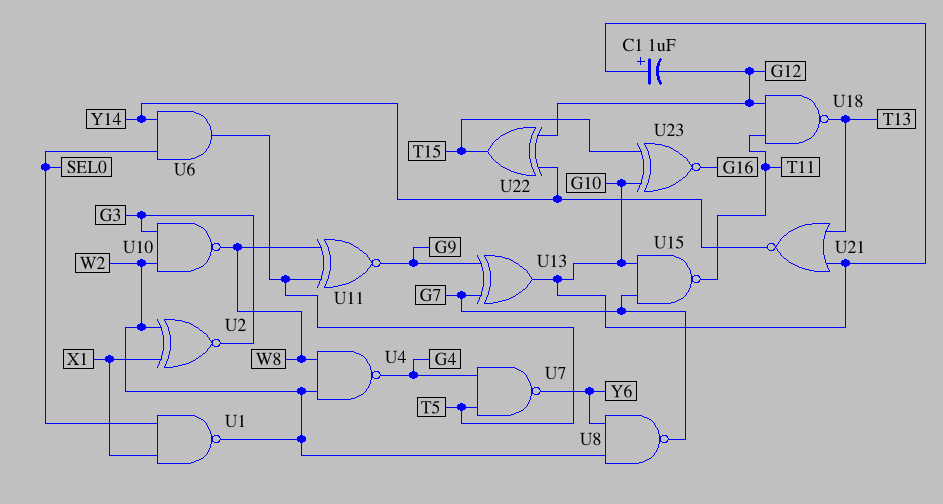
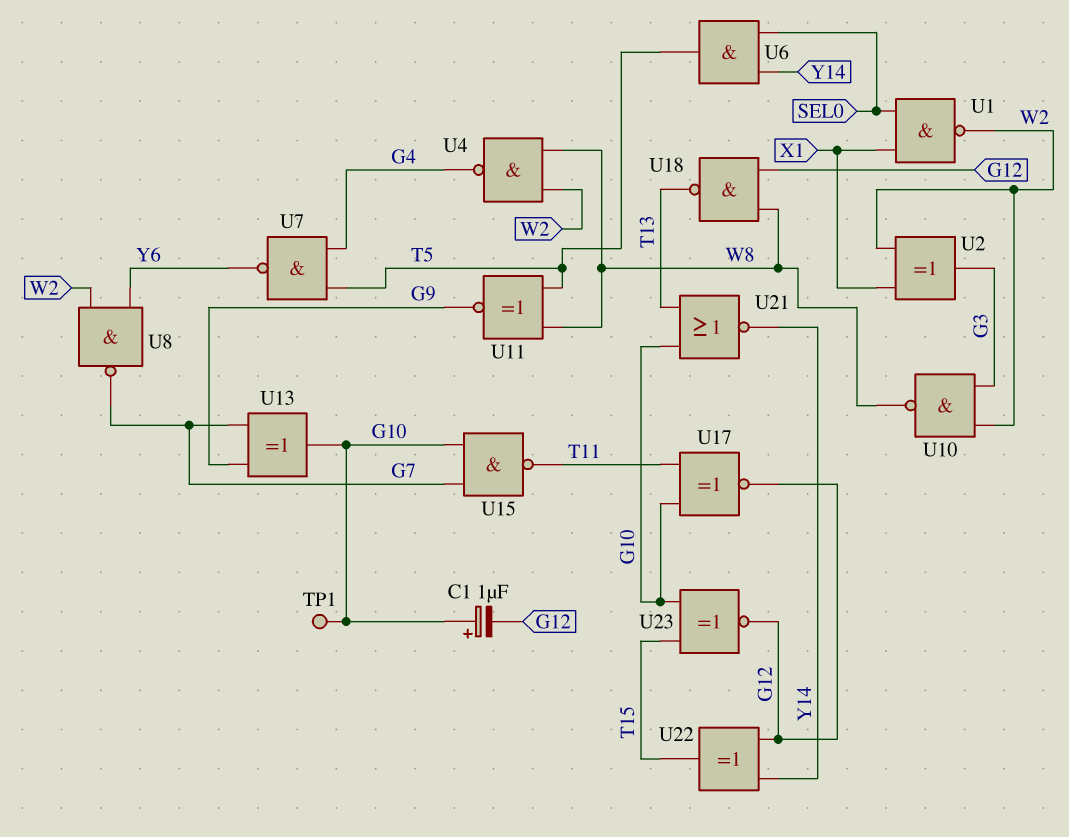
TP1: none -> test point (G10)
U2: XNOR (in W2, in X1, out G3) -> XOR (in W2, in X1, out G3)
U17: none -> XNOR (in G10, in T11, out G12)
U18: NAND (in G12, in T11, out T13) -> NAND (in G12, in W8, out T13)
U23: XNOR (in G10, in T15, out G16) -> XNOR (in G10, in T15, out G12)

